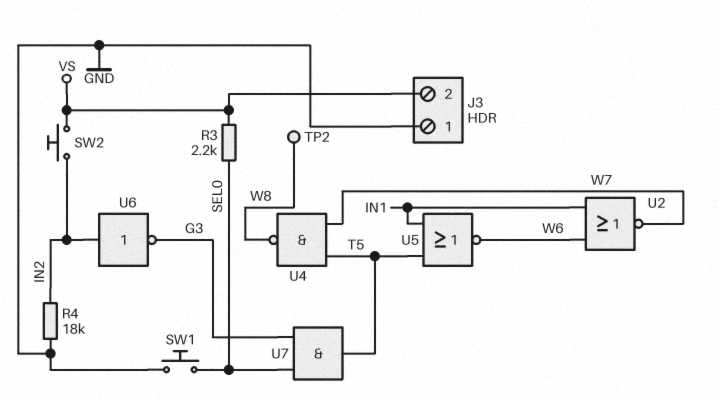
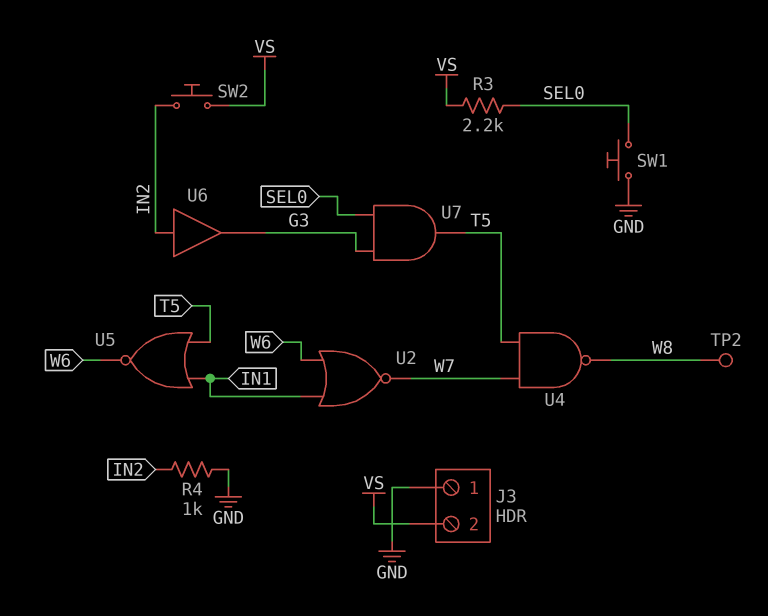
R4: 18k (GND, IN2) -> 1k (GND, IN2)
U6: NOT (in IN2, out G3) -> buffer (in IN2, out G3)

